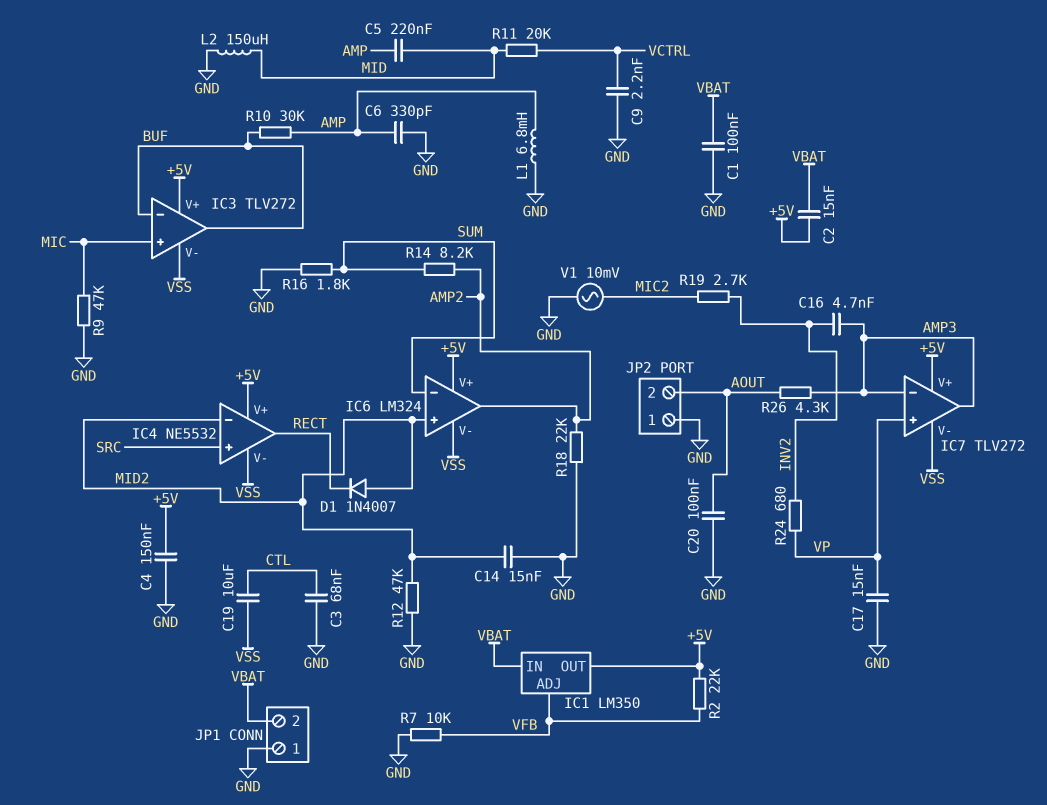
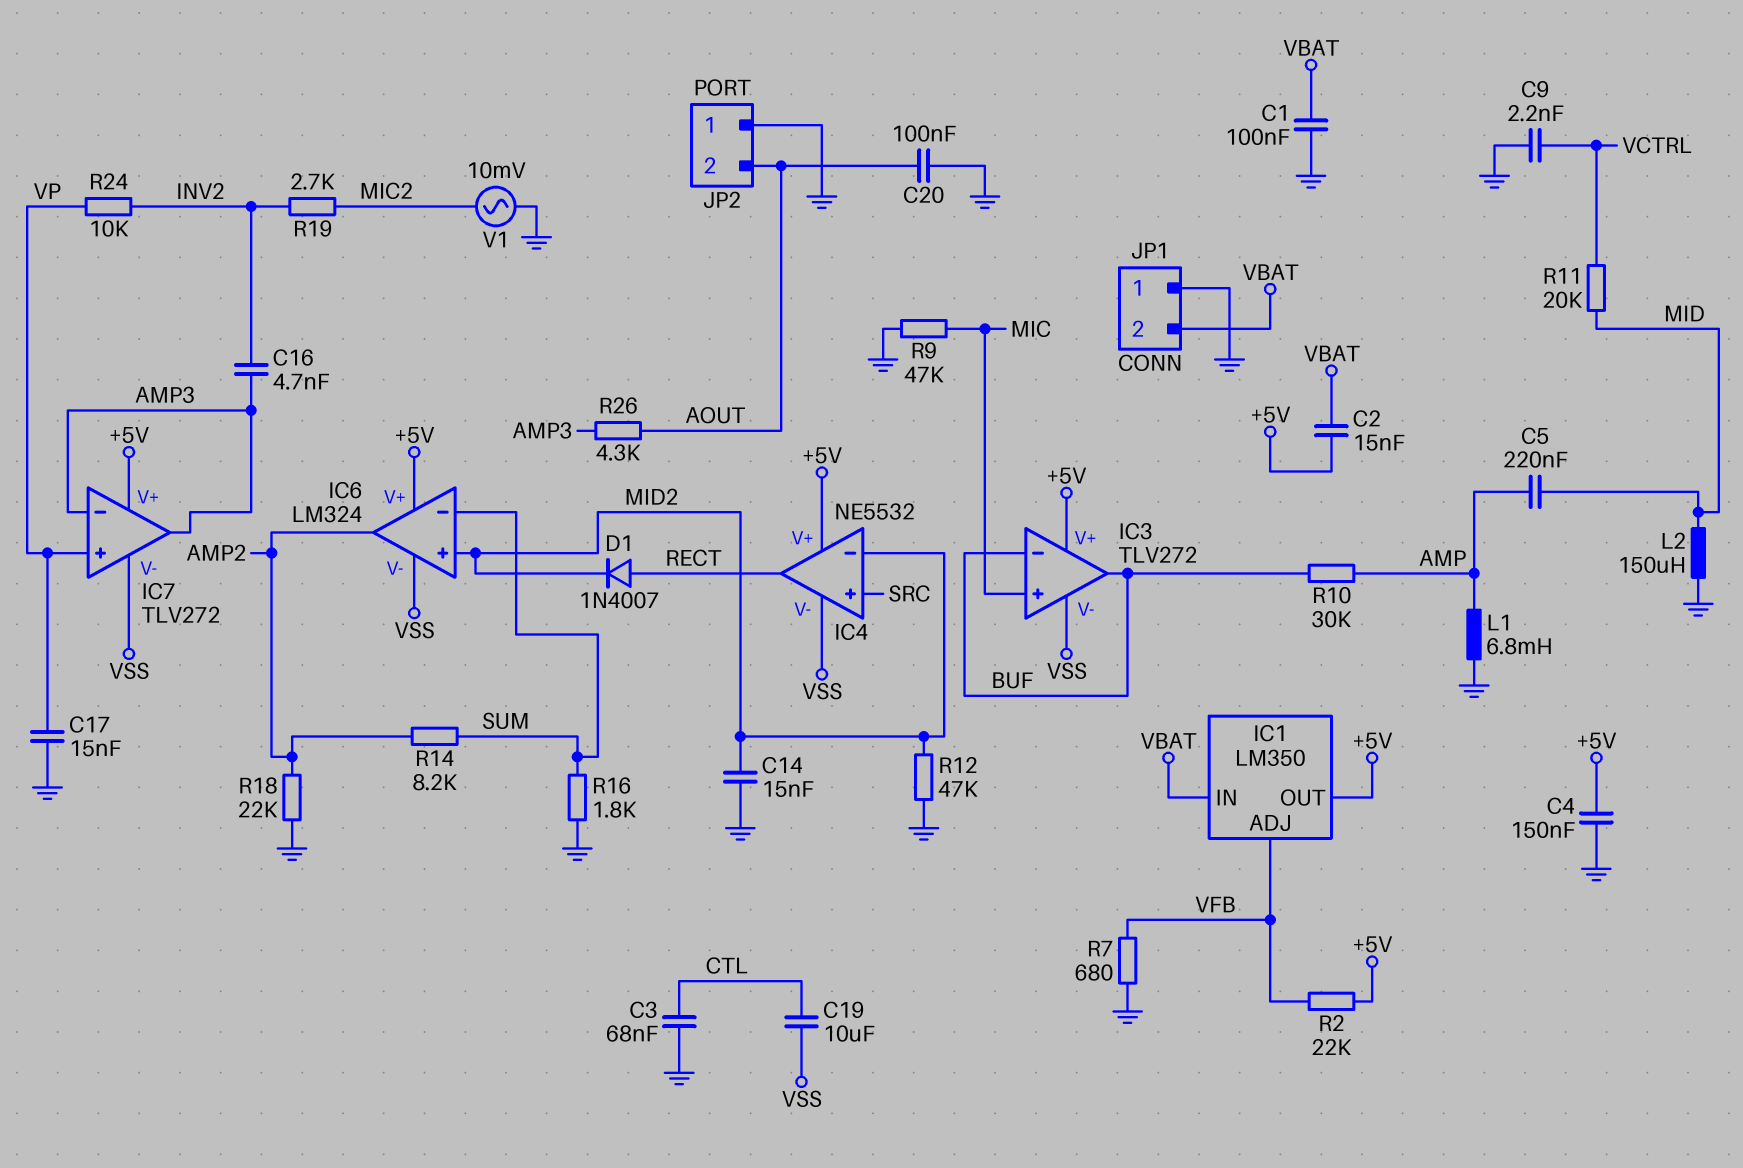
C6: 330pF (AMP, GND) -> none
D1: diode 1N4007 (A MID2, K RECT) -> diode 1N4007 (A RECT, K MID2)
R7: 10k (GND, VFB) -> 680 (GND, VFB)
R24: 680 (INV2, VP) -> 10k (INV2, VP)

